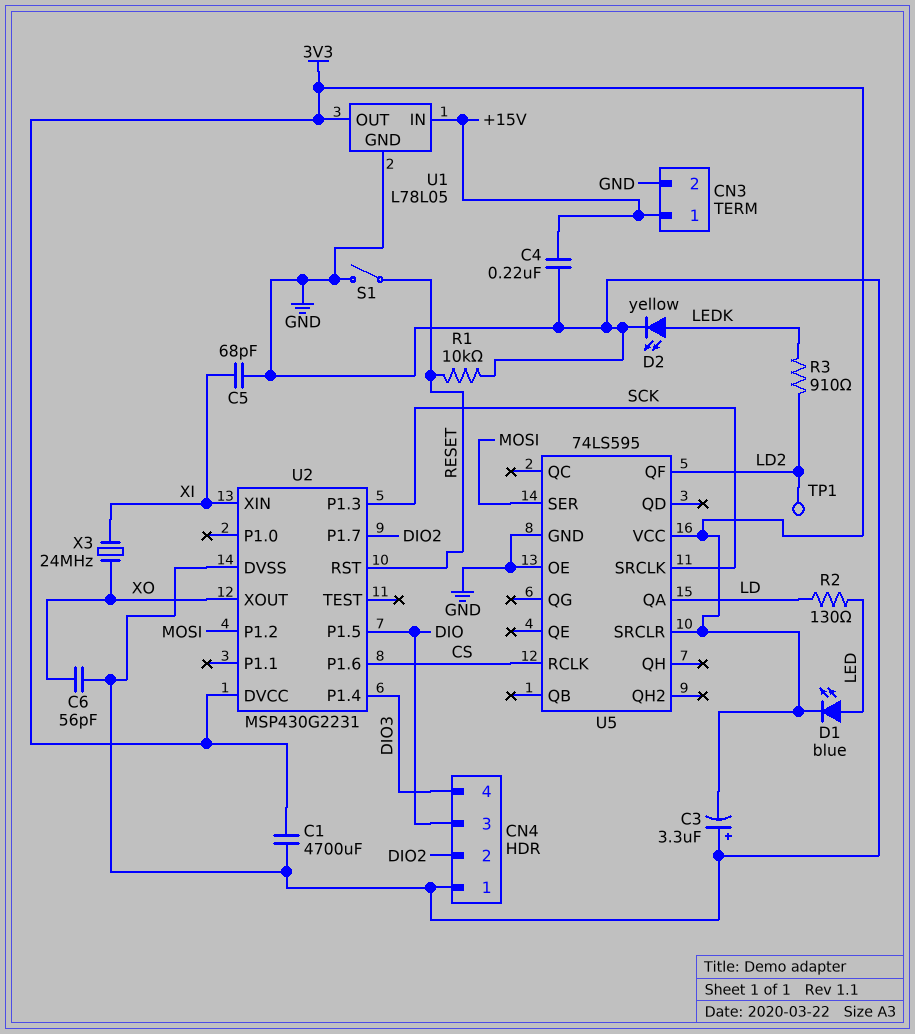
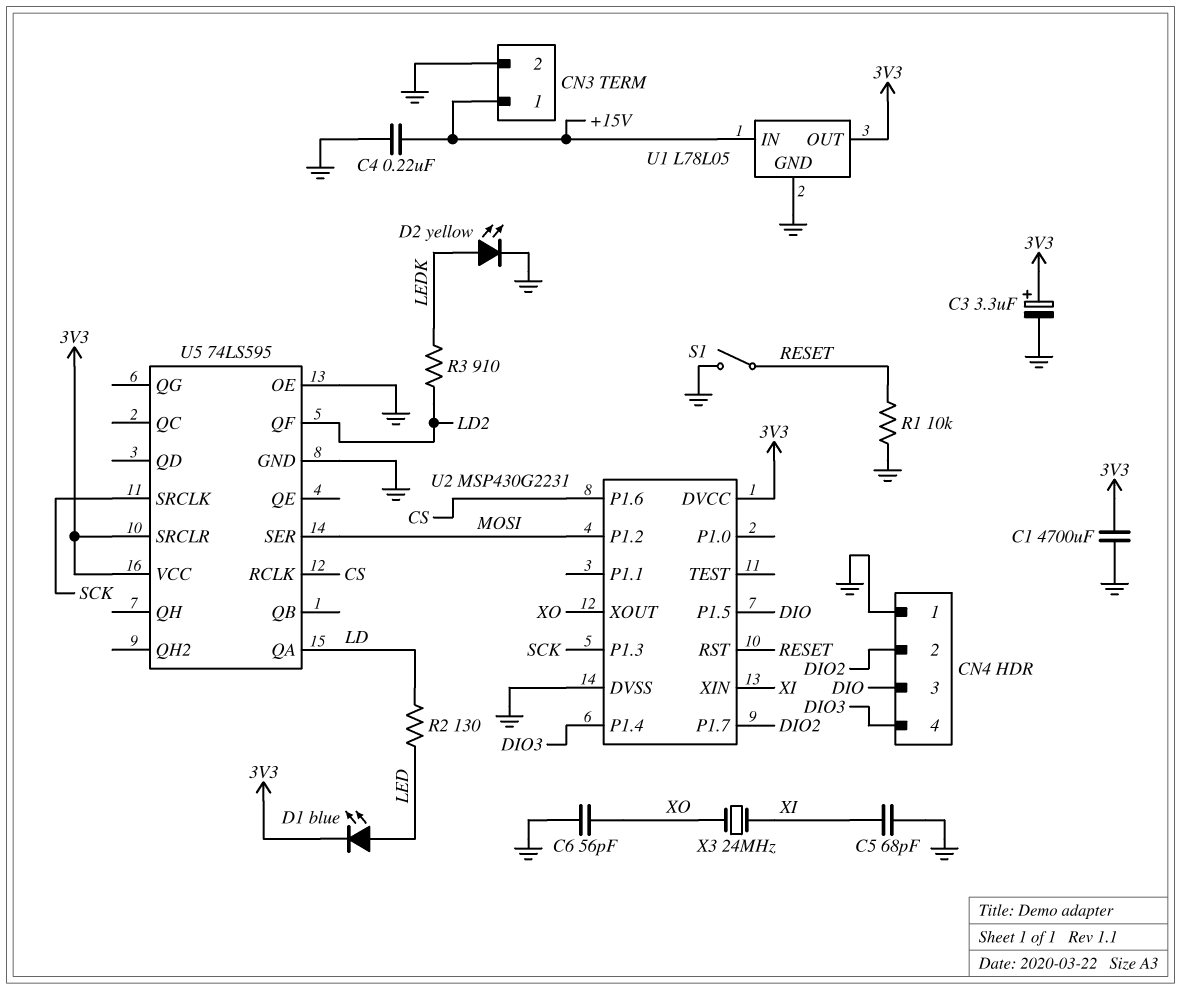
C3: 3.3uF (plus GND, minus 3V3) -> 3.3uF (plus 3V3, minus GND)
TP1: test point (LD2) -> none

